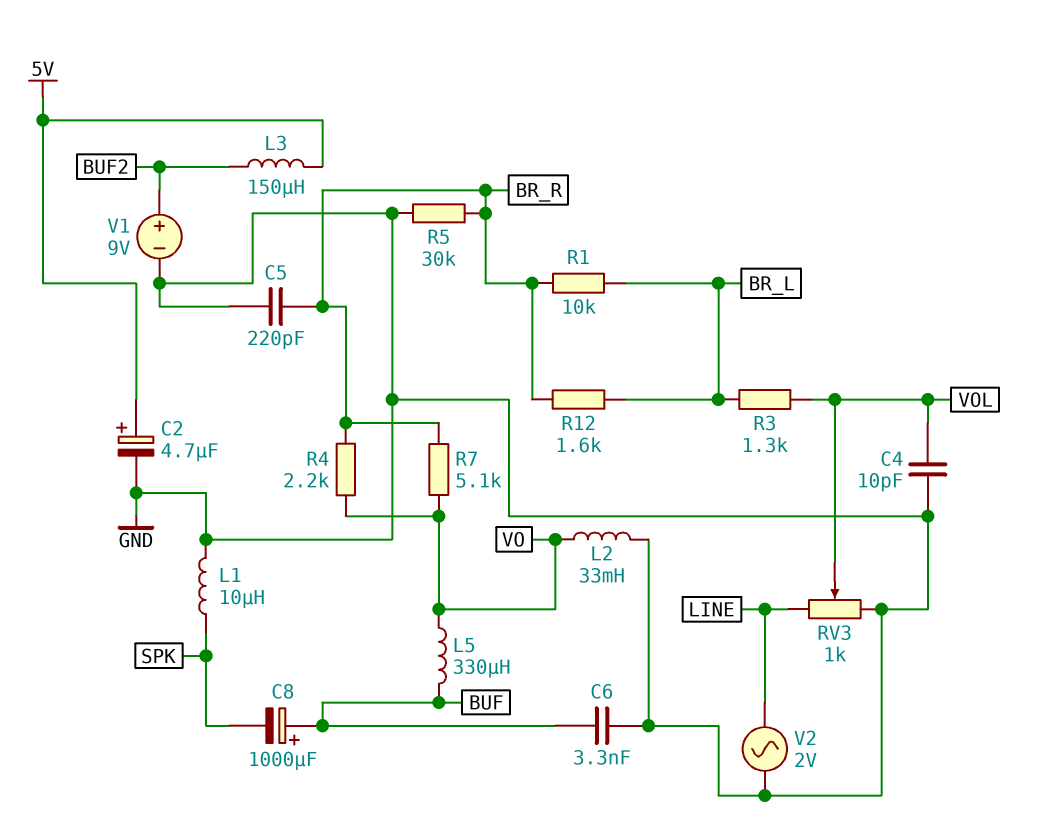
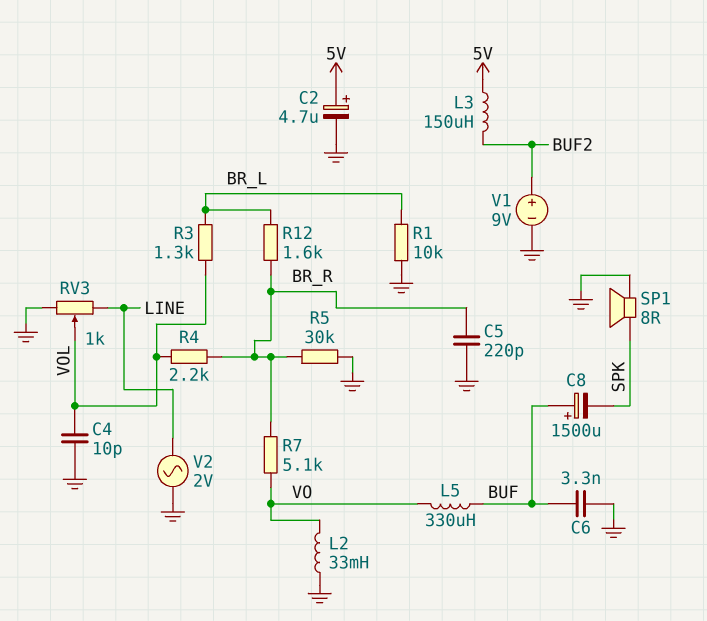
C8: 1000uF (plus BUF, minus SPK) -> 1500uF (plus BUF, minus SPK)
L1: 10uH (GND, SPK) -> none
R1: 10k (BR_L, BR_R) -> 10k (BR_L, GND)
R4: 2.2k (BR_R, VO) -> 2.2k (BR_R, VOL)
SP1: none -> speaker 8R (GND, SPK)

